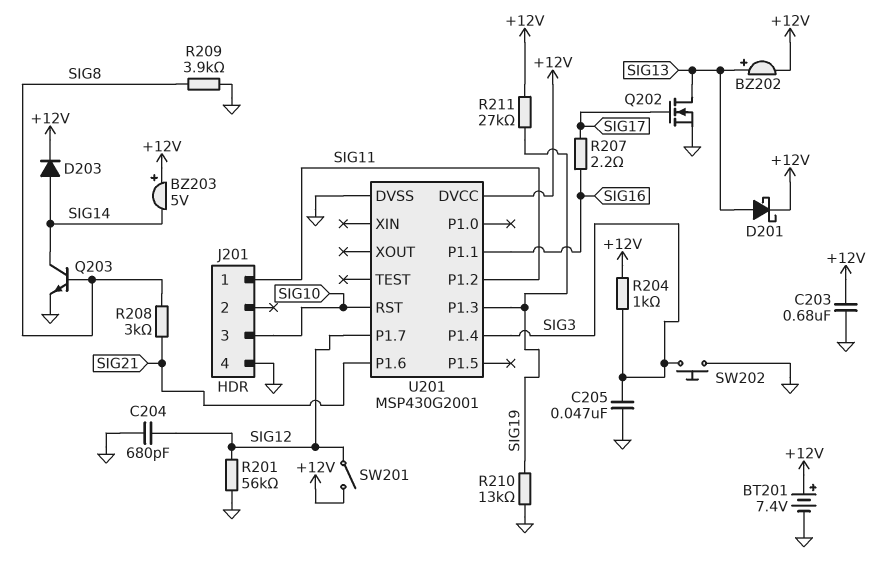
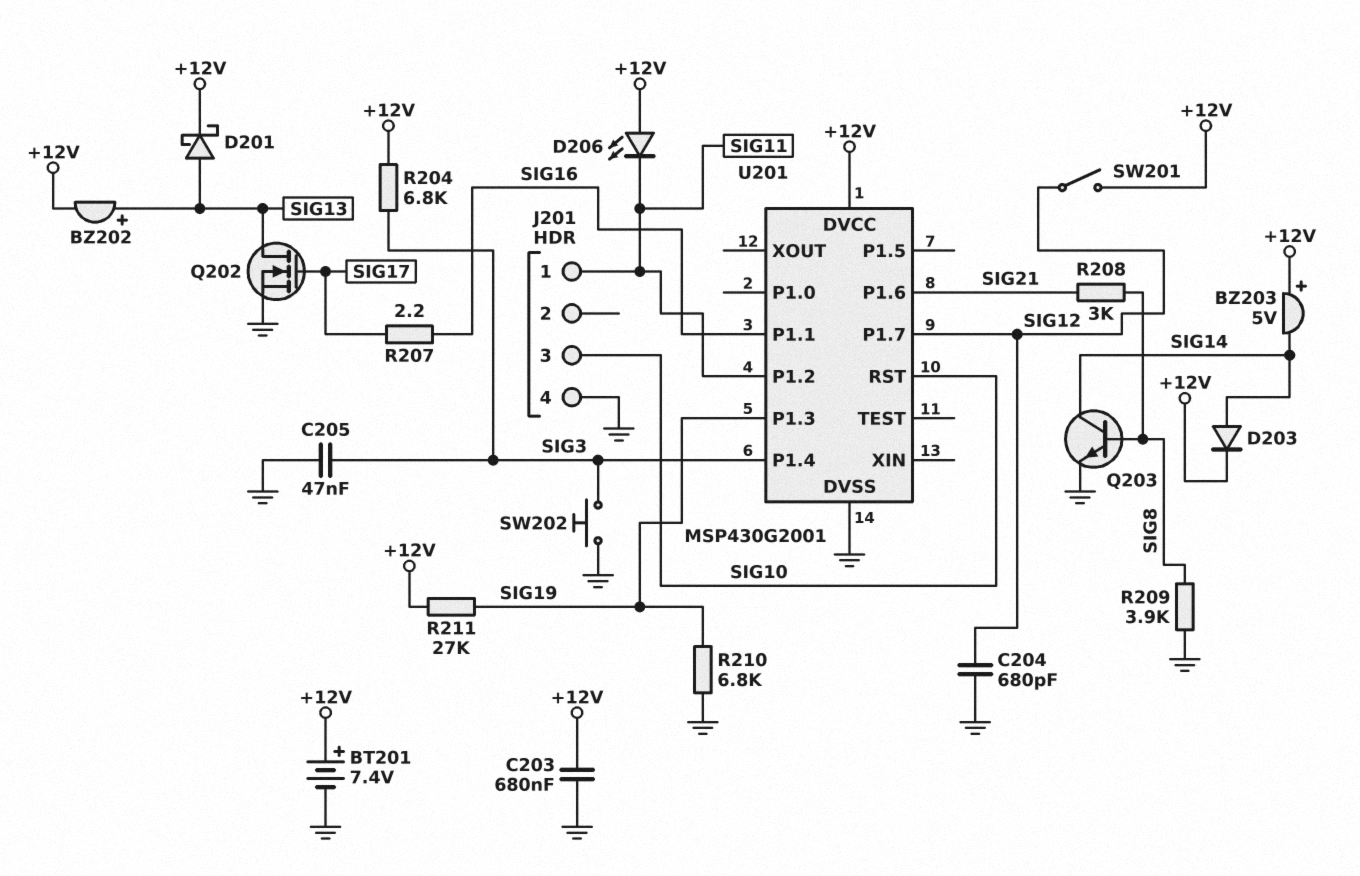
D206: none -> LED (A +12V, K SIG11)
R201: 56k (GND, SIG12) -> none
R204: 1k (+12V, SIG3) -> 6.8k (+12V, SIG3)
R210: 13k (GND, SIG19) -> 6.8k (GND, SIG19)

